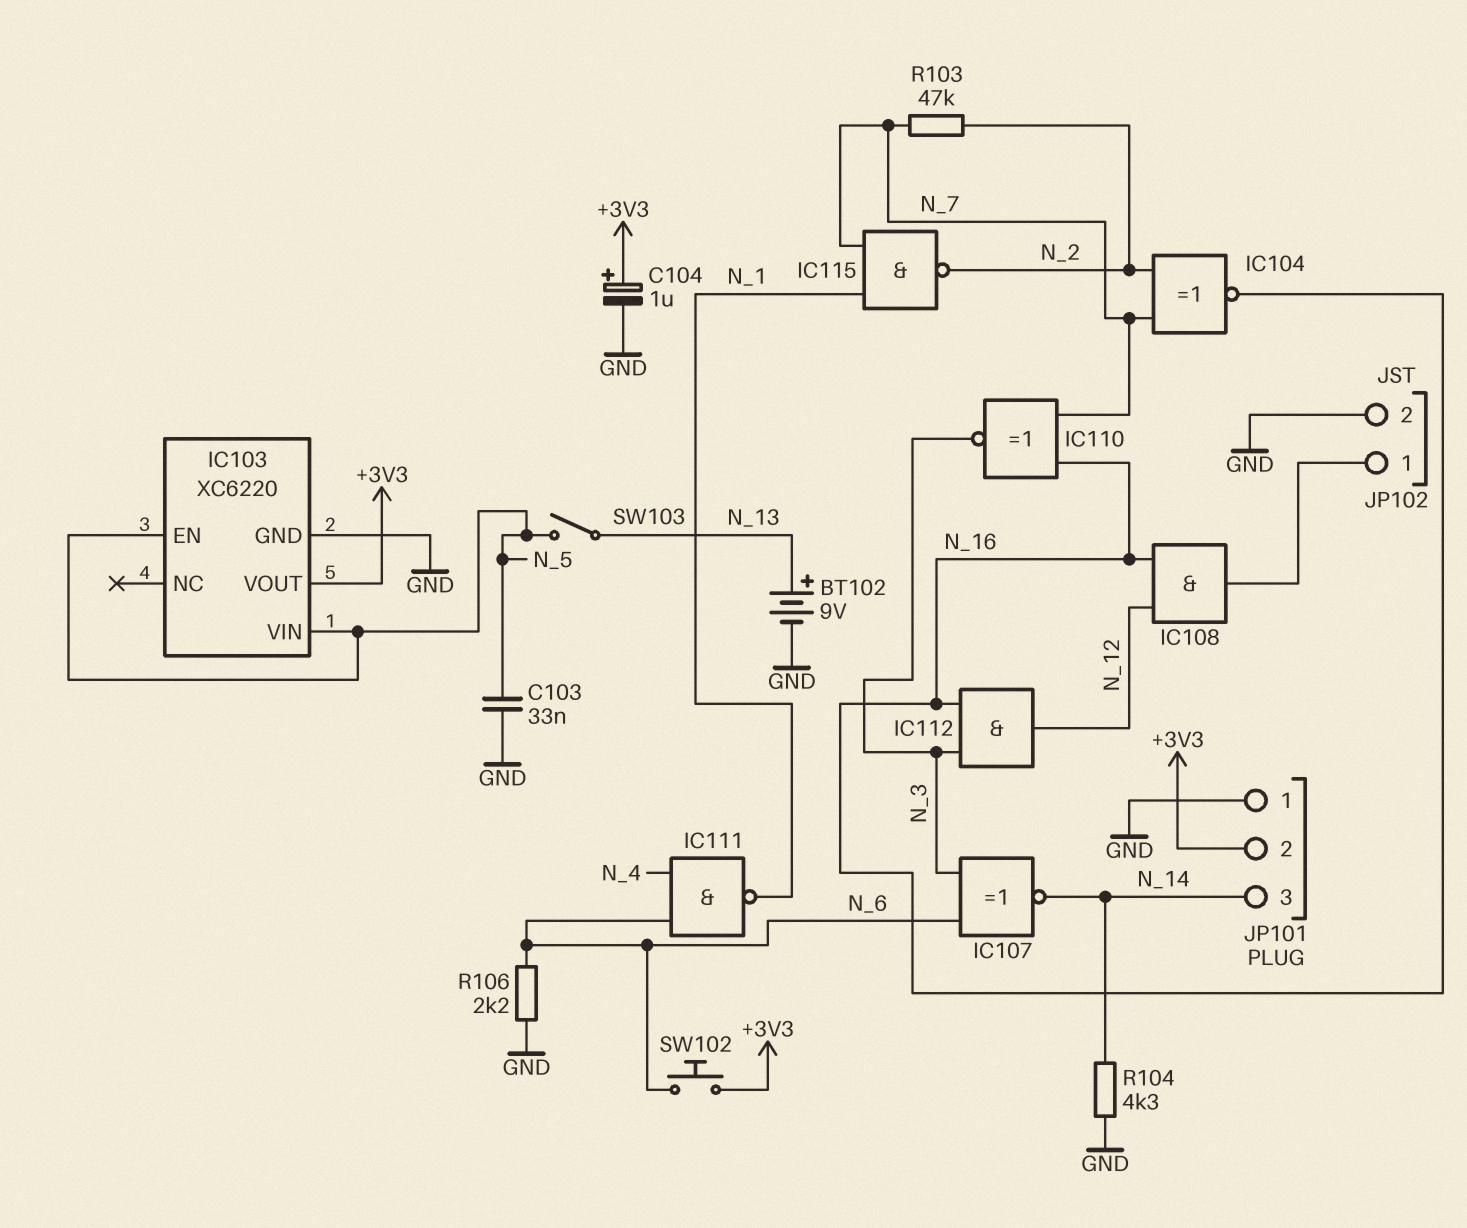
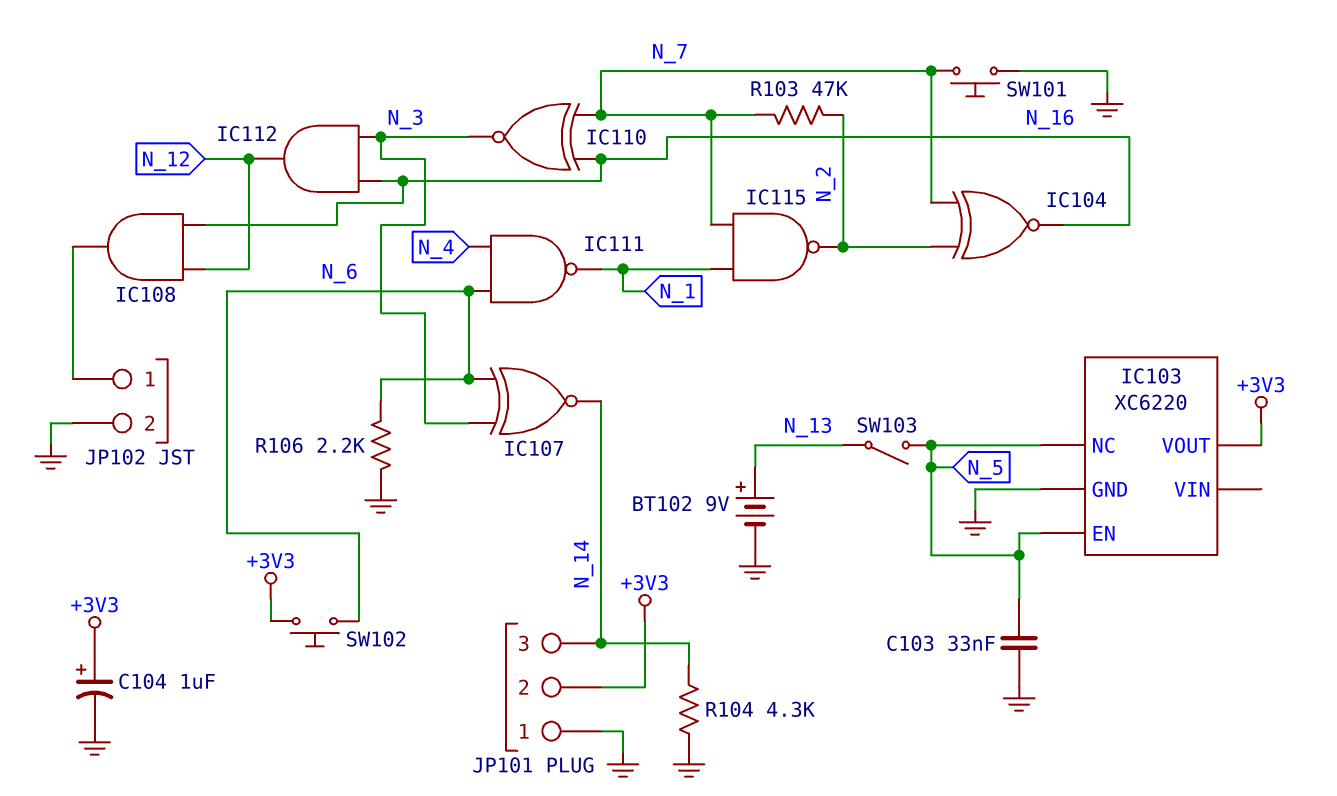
IC103 pin NC: none -> N_5
IC103 pin VIN: N_5 -> none
SW101: none -> button (GND, N_7)

